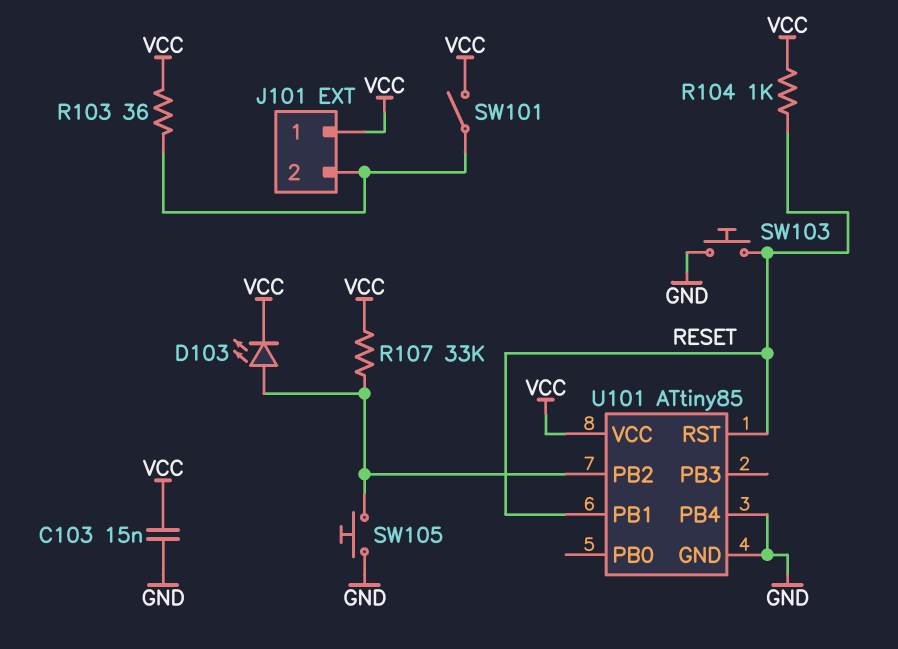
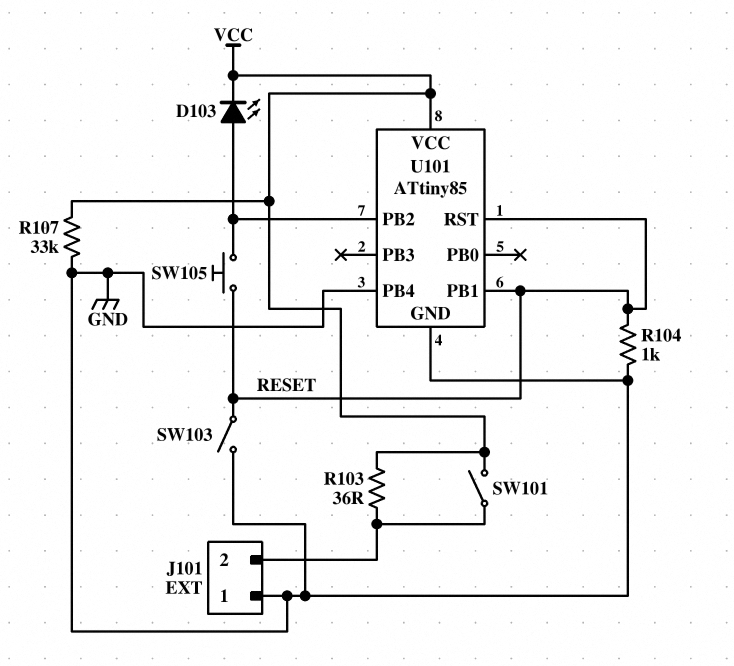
C103: 15nF (GND, VCC) -> none
J101 pin 1: VCC -> GND
R104: 1k (RESET, VCC) -> 1k (GND, RESET)
R107: 33k (U101/PB2, VCC) -> 33k (GND, VCC)
SW103: button (GND, RESET) -> switch (GND, RESET)
SW105: button (GND, U101/PB2) -> button (RESET, U101/PB2)

